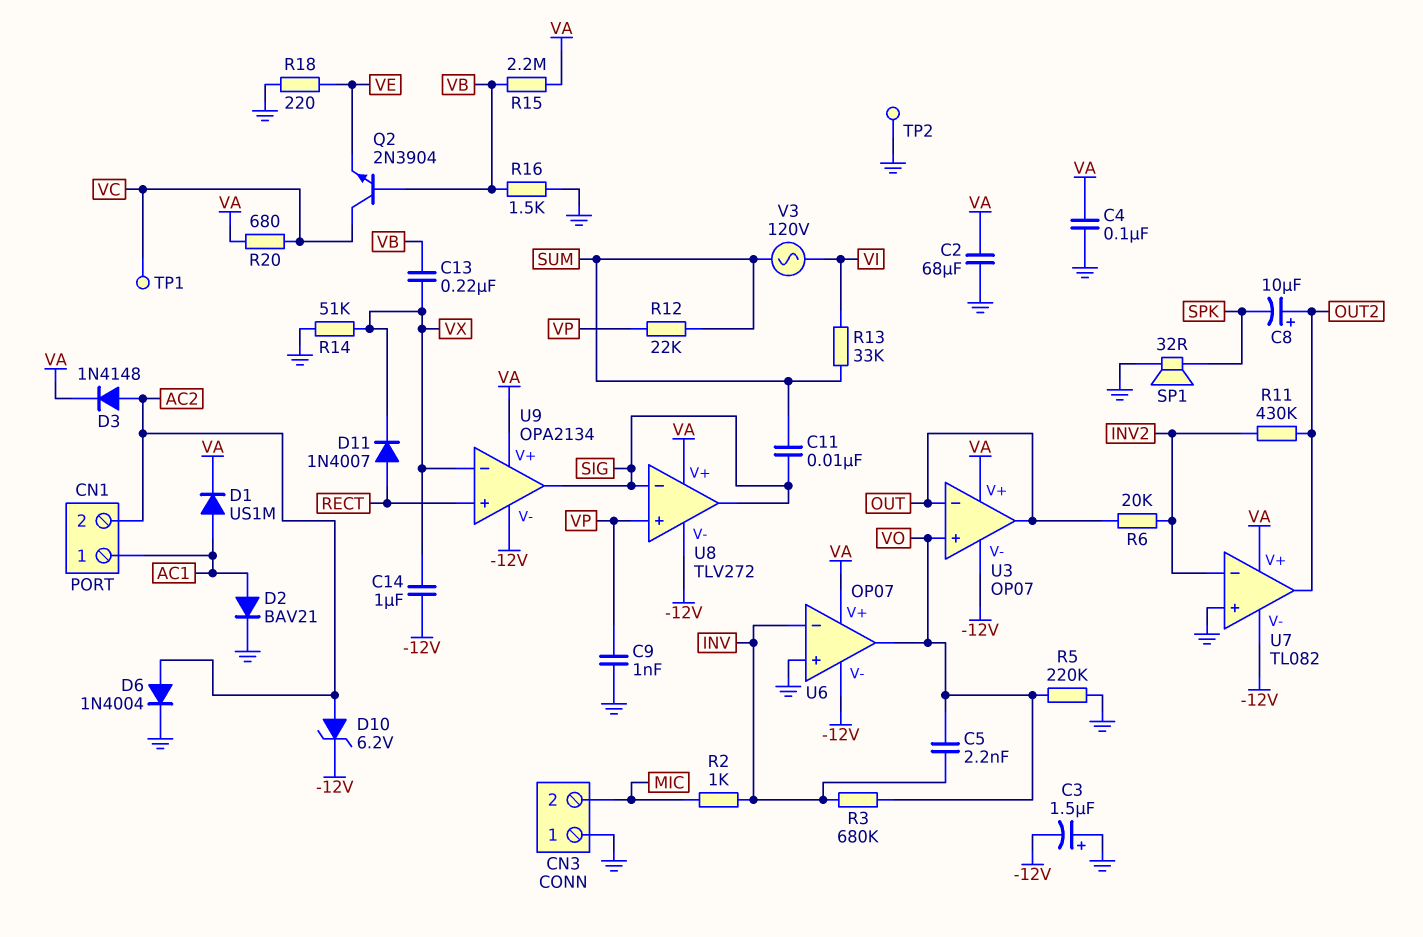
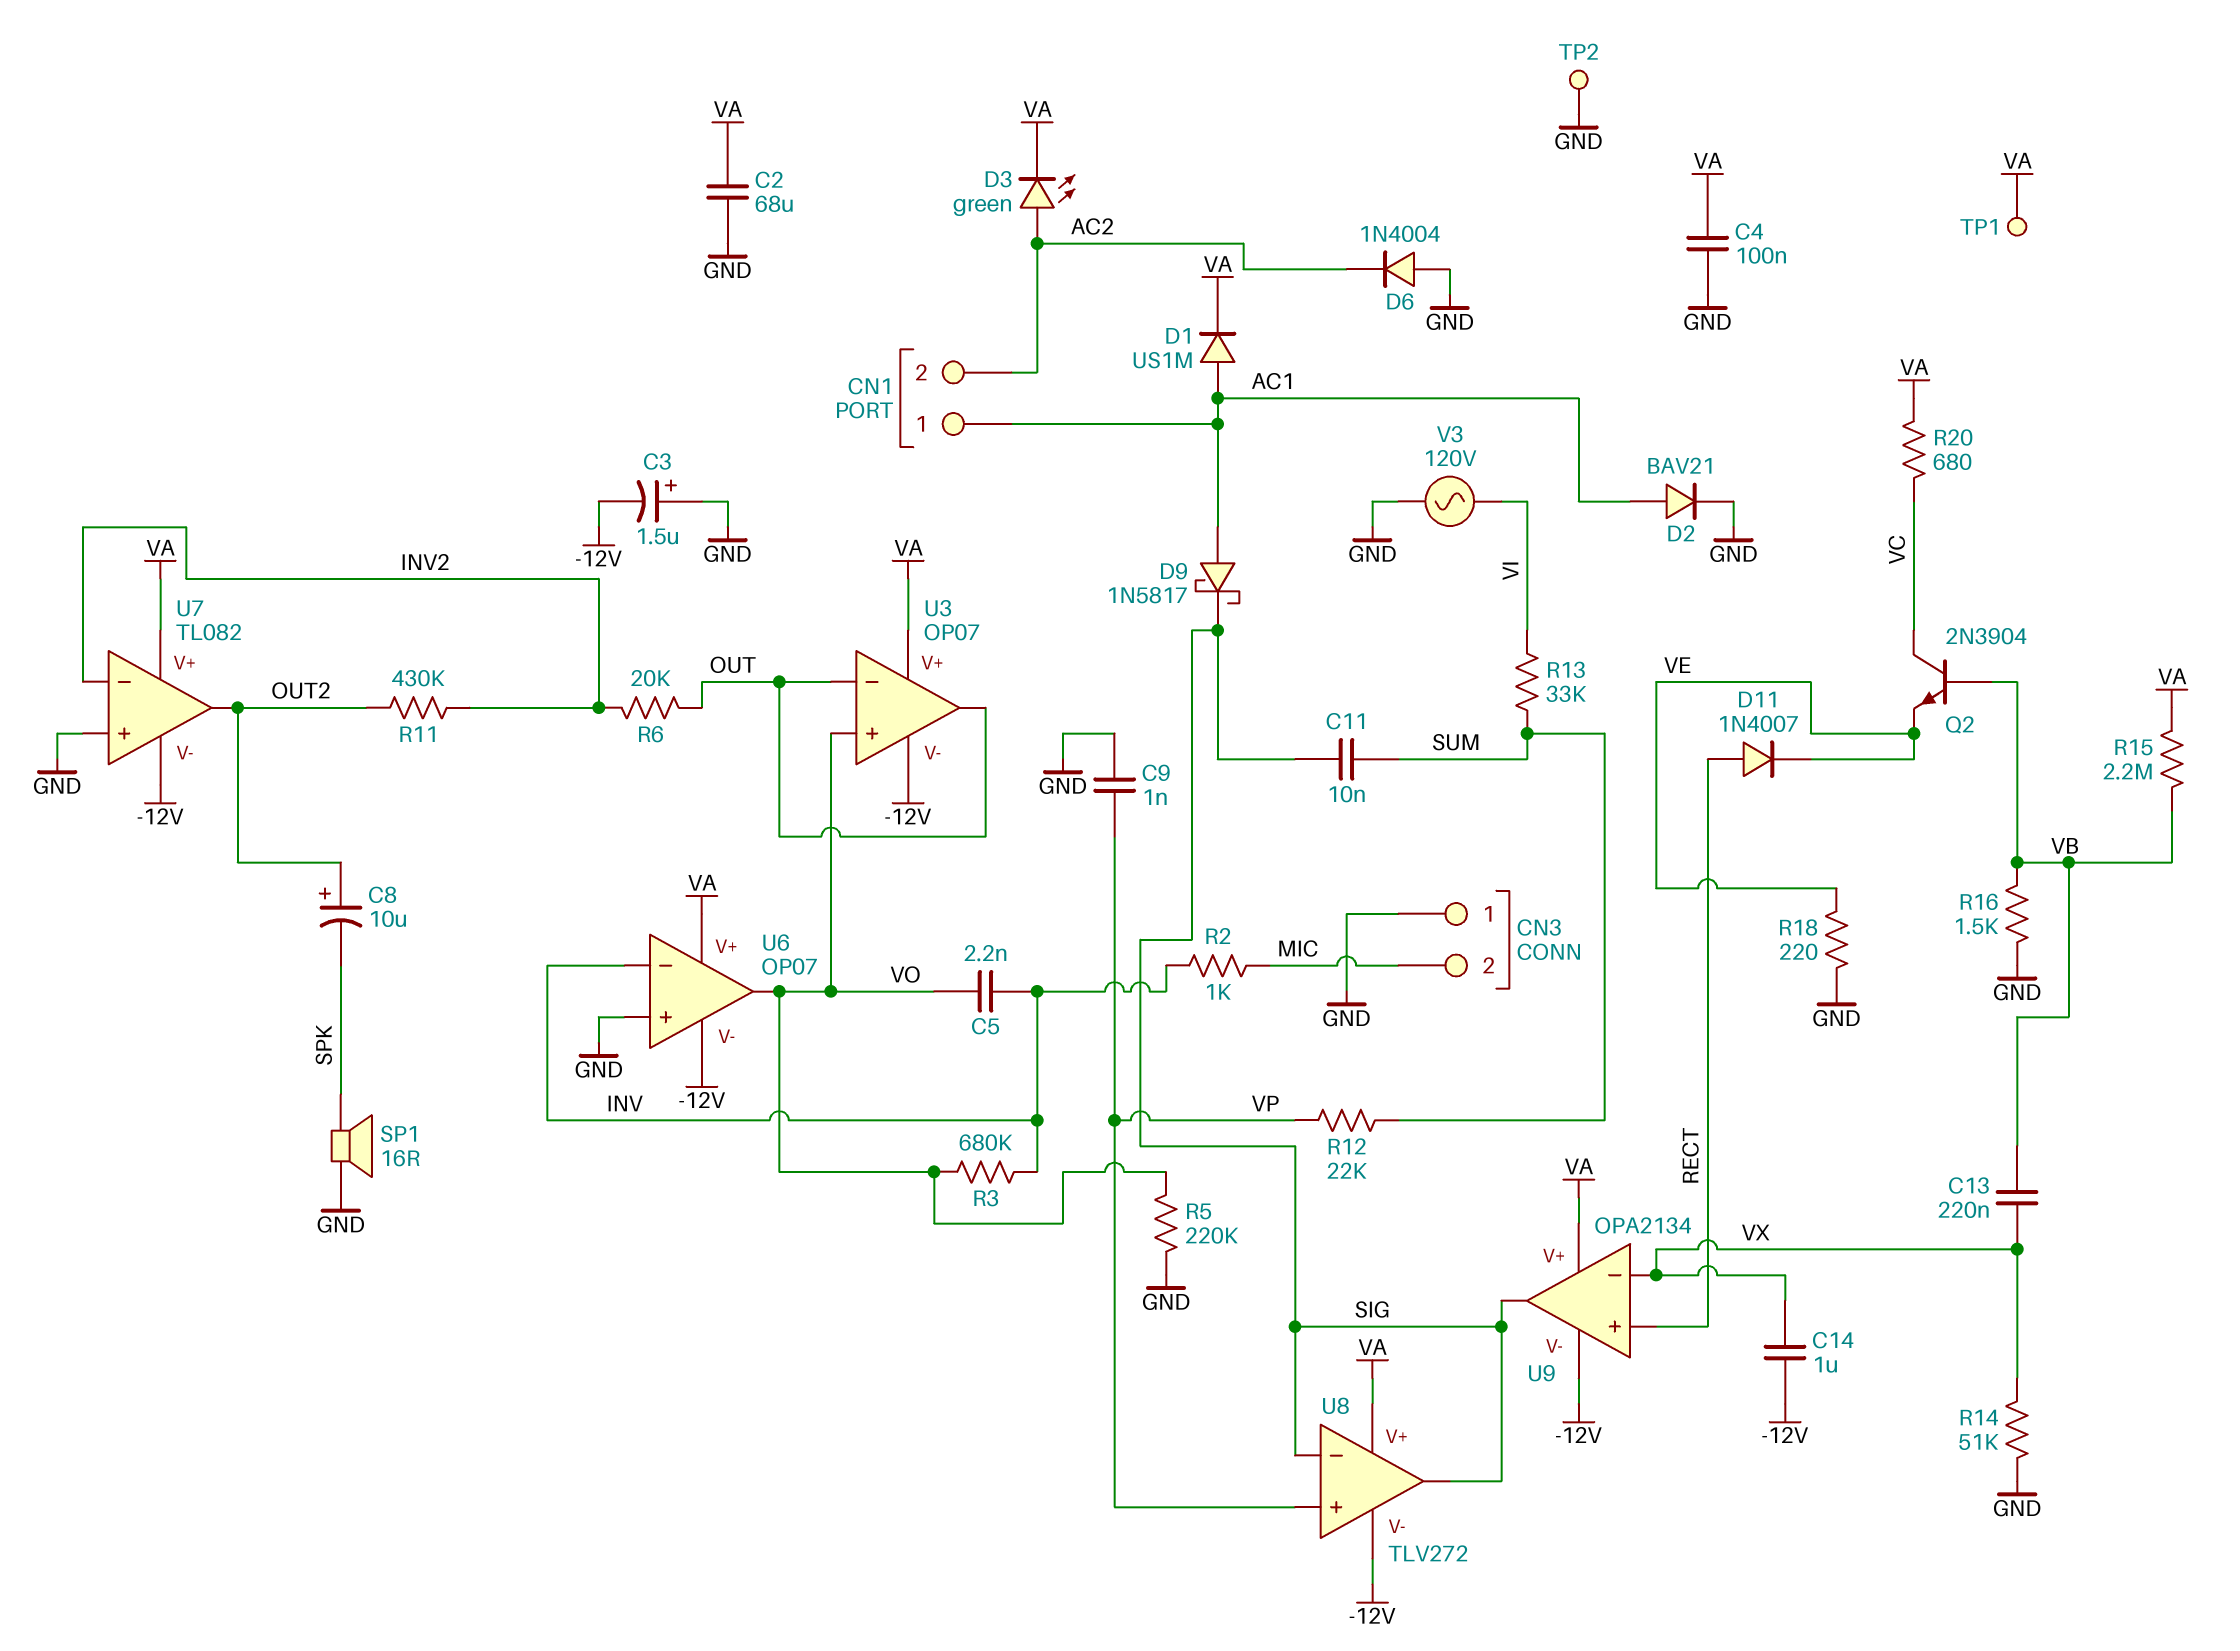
D3: diode 1N4148 (A AC2, K VA) -> LED green (A AC2, K VA)
D6: diode 1N4004 (A AC2, K GND) -> diode 1N4004 (A GND, K AC2)
D9: none -> schottky 1N5817 (A AC1, K SIG)
D10: zener 6.2V (A AC2, K -12V) -> none
D11: diode 1N4007 (A RECT, K VX) -> diode 1N4007 (A RECT, K VE)
SP1: speaker 32R (GND, SPK) -> speaker 16R (GND, SPK)
TP1: test point (VC) -> test point (VA)
V3: AC 120V (SUM, VI) -> AC 120V (GND, VI)

